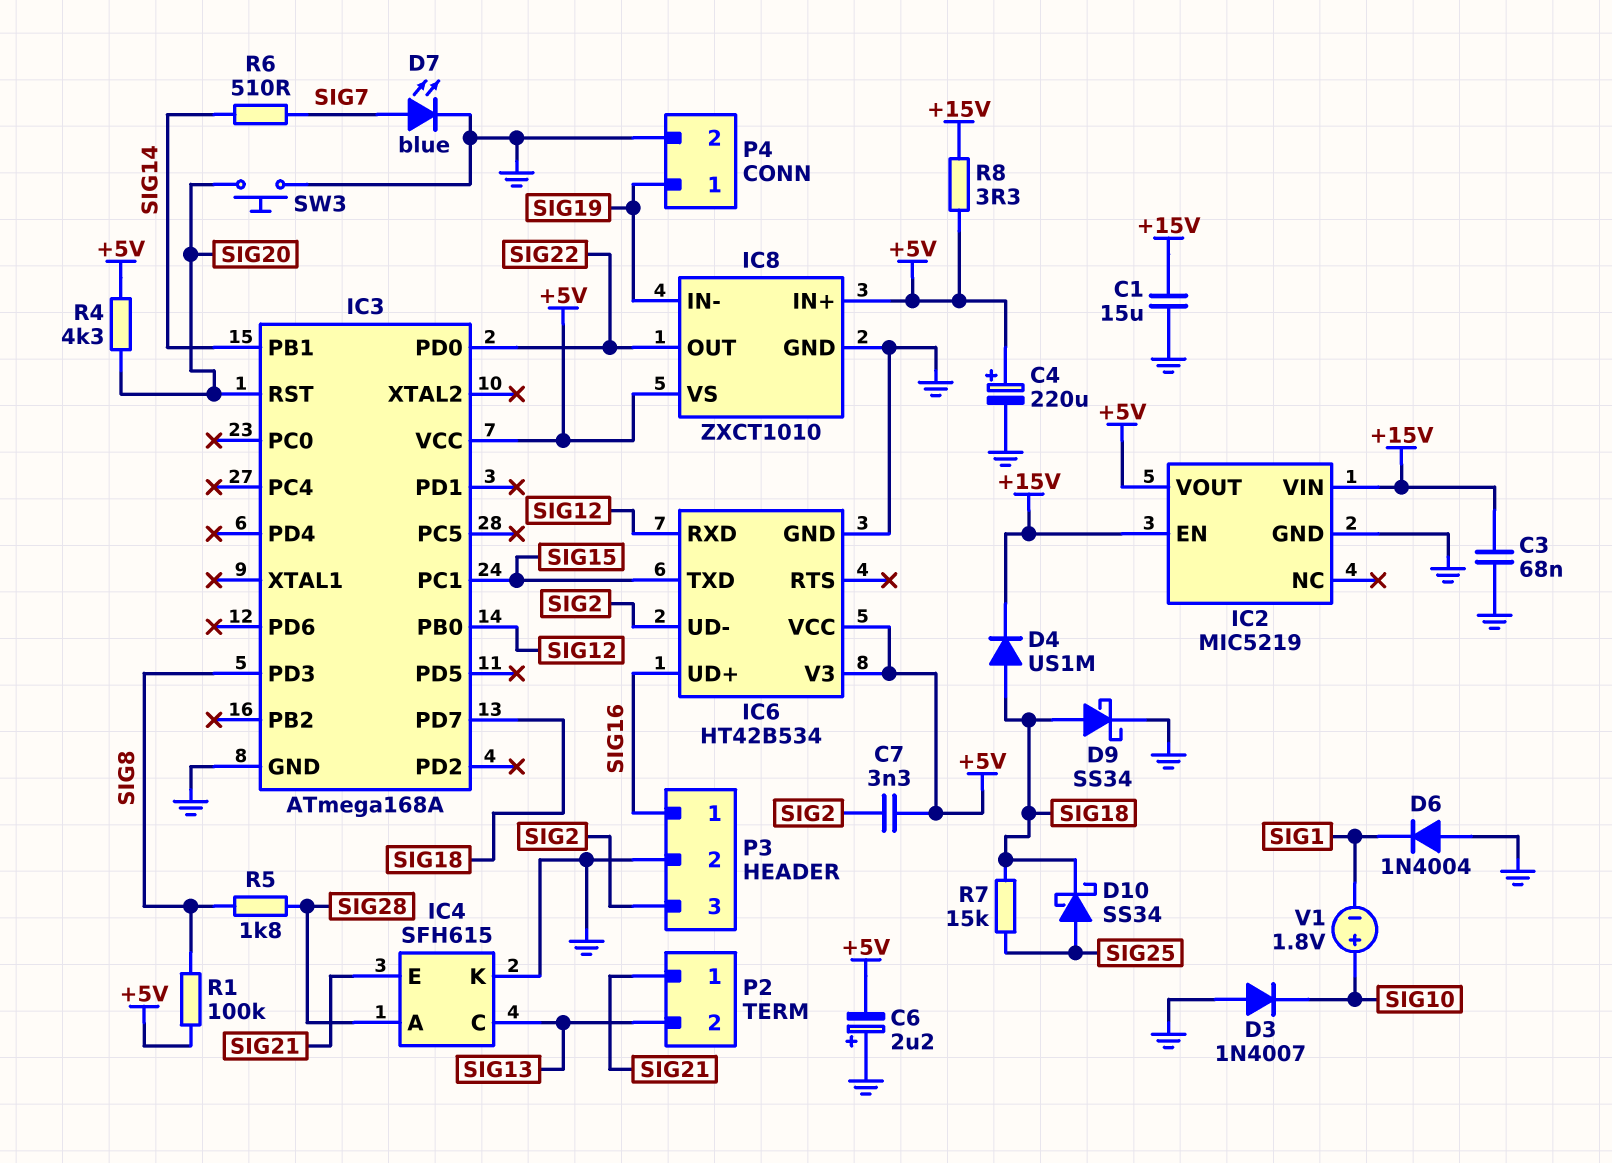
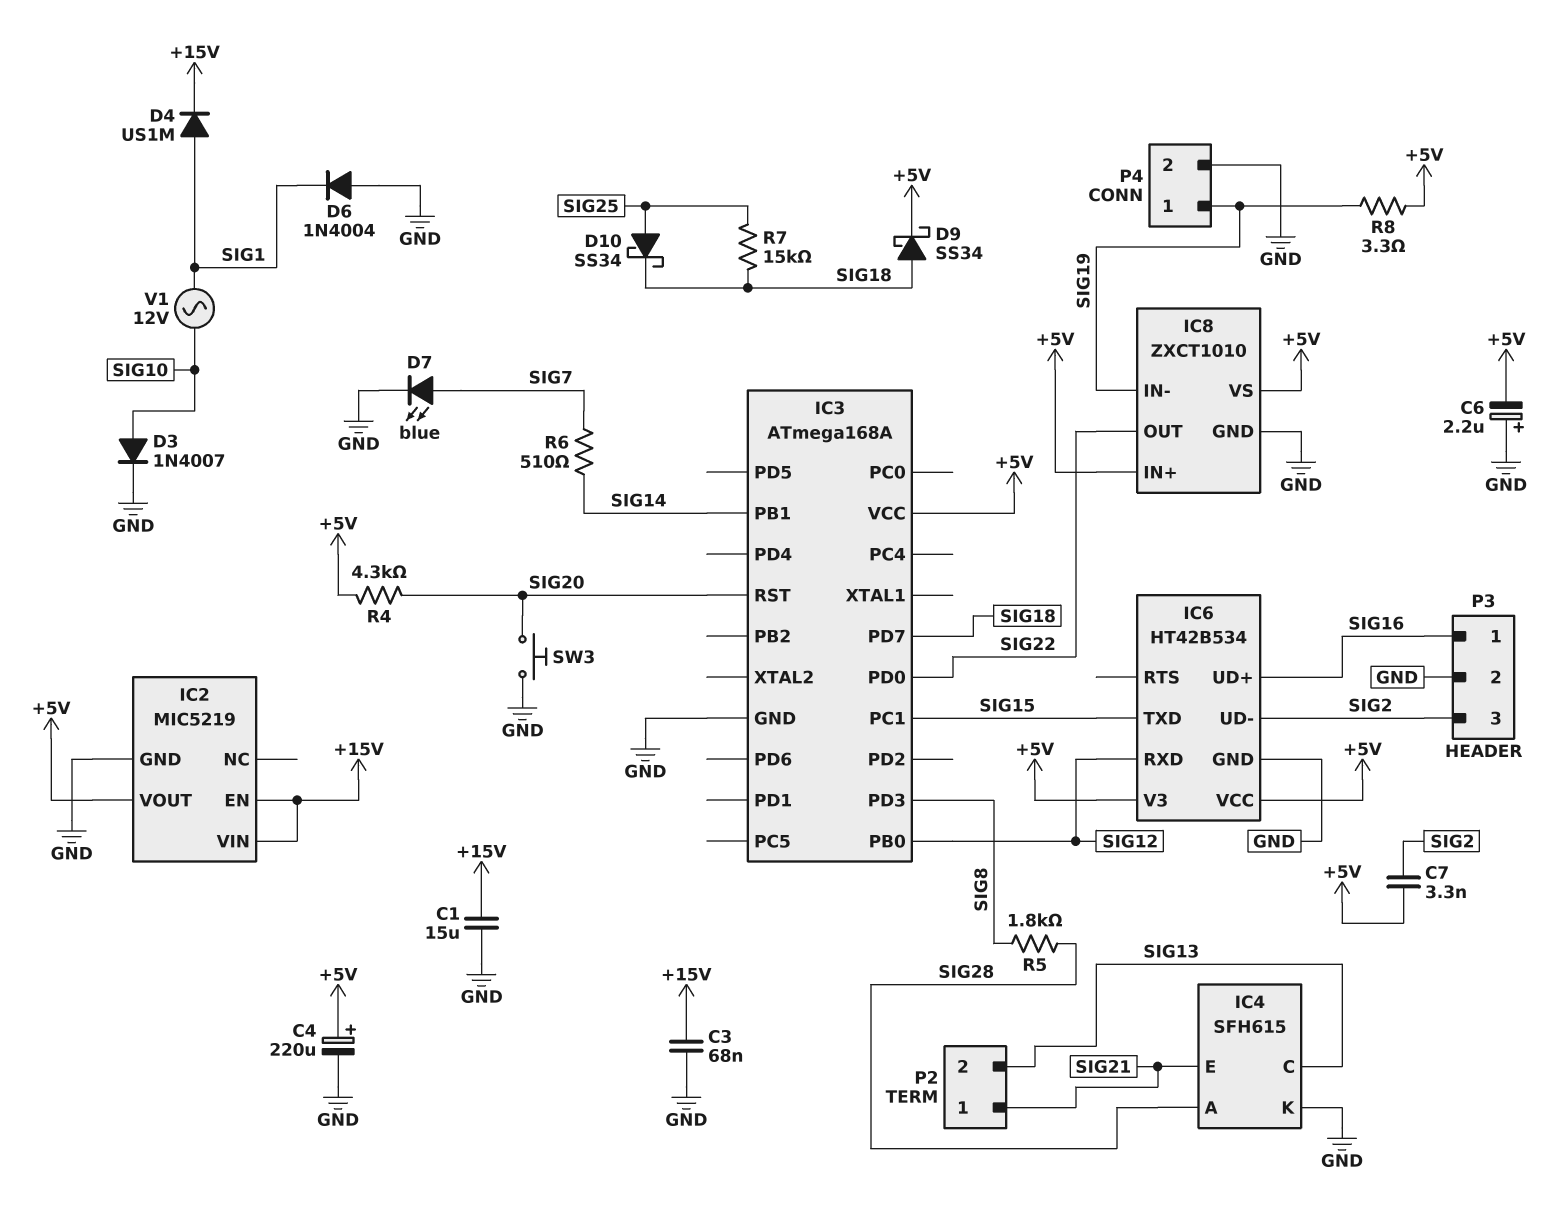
D3: diode 1N4007 (A GND, K SIG10) -> diode 1N4007 (A SIG10, K GND)
D4: diode US1M (A SIG18, K +15V) -> diode US1M (A SIG1, K +15V)
D9: schottky SS34 (A SIG18, K GND) -> schottky SS34 (A SIG18, K +5V)
R1: 100k (+5V, SIG8) -> none
R8: 3.3 (+5V, +15V) -> 3.3 (+5V, SIG19)
V1: 1.8V (plus SIG10, minus SIG1) -> AC 12V (SIG1, SIG10)

